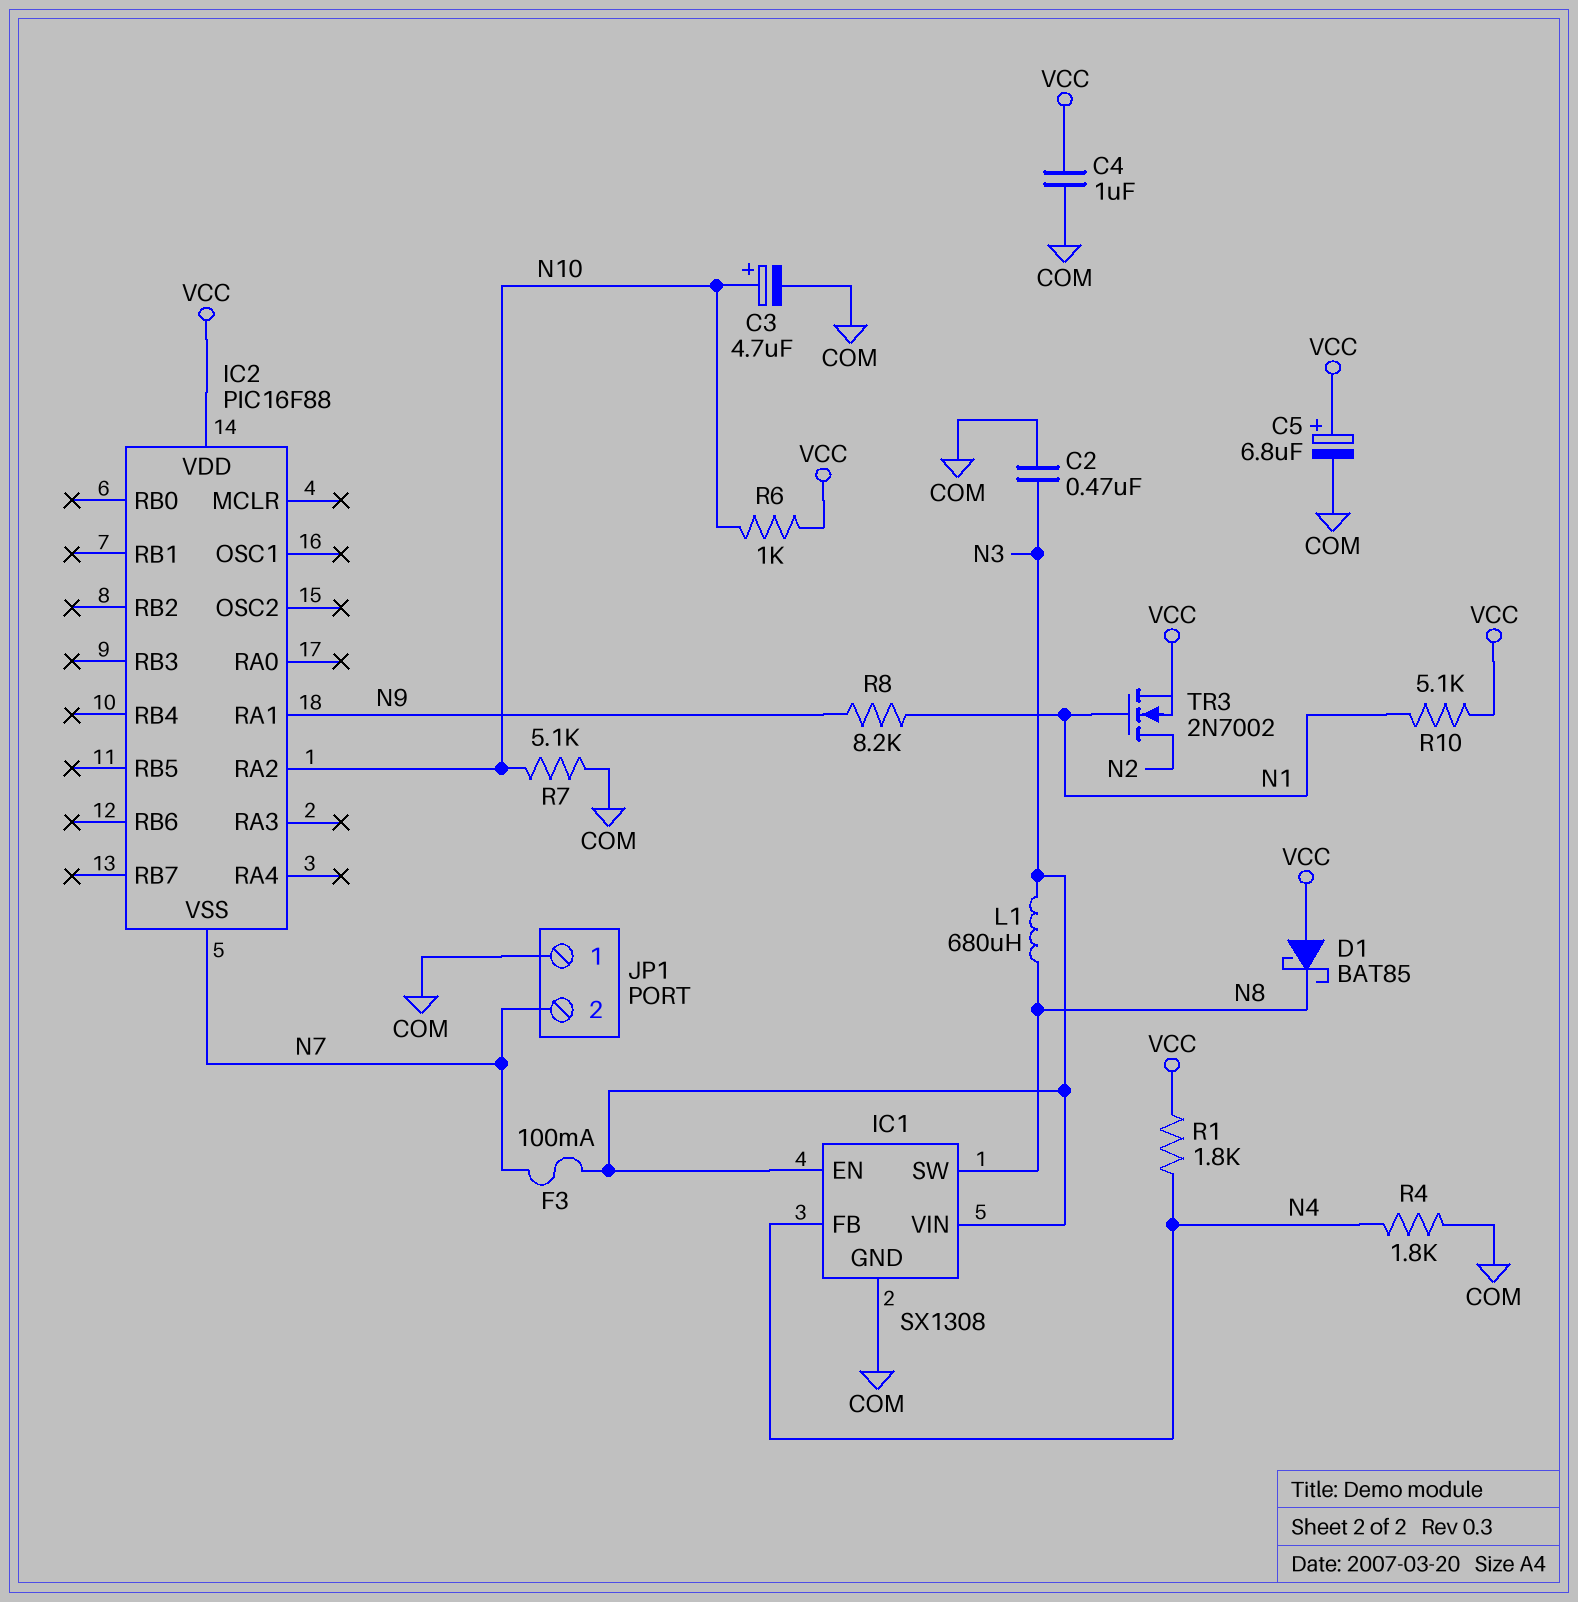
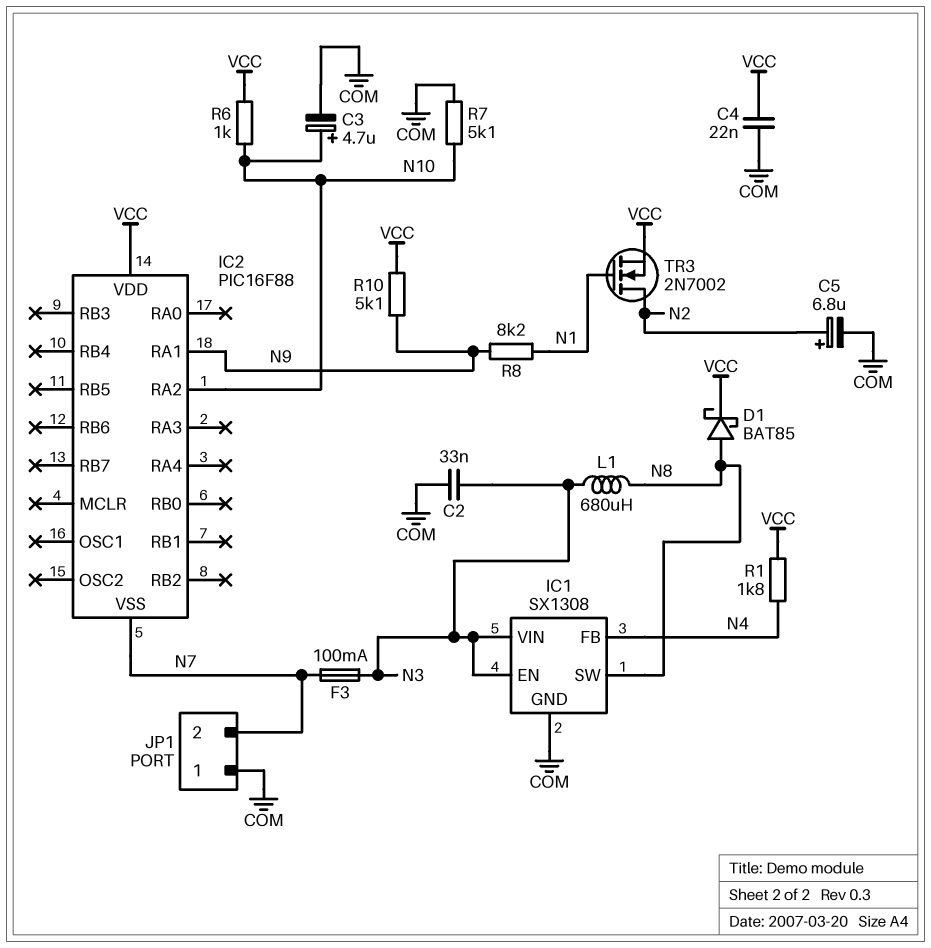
C2: 470nF (COM, N3) -> 33nF (COM, N3)
C4: 1uF (COM, VCC) -> 22nF (COM, VCC)
C5: 6.8uF (plus VCC, minus COM) -> 6.8uF (plus N2, minus COM)
D1: schottky BAT85 (A VCC, K N8) -> schottky BAT85 (A N8, K VCC)
R4: 1.8k (COM, N4) -> none
R10: 5.1k (N1, VCC) -> 5.1k (N9, VCC)

